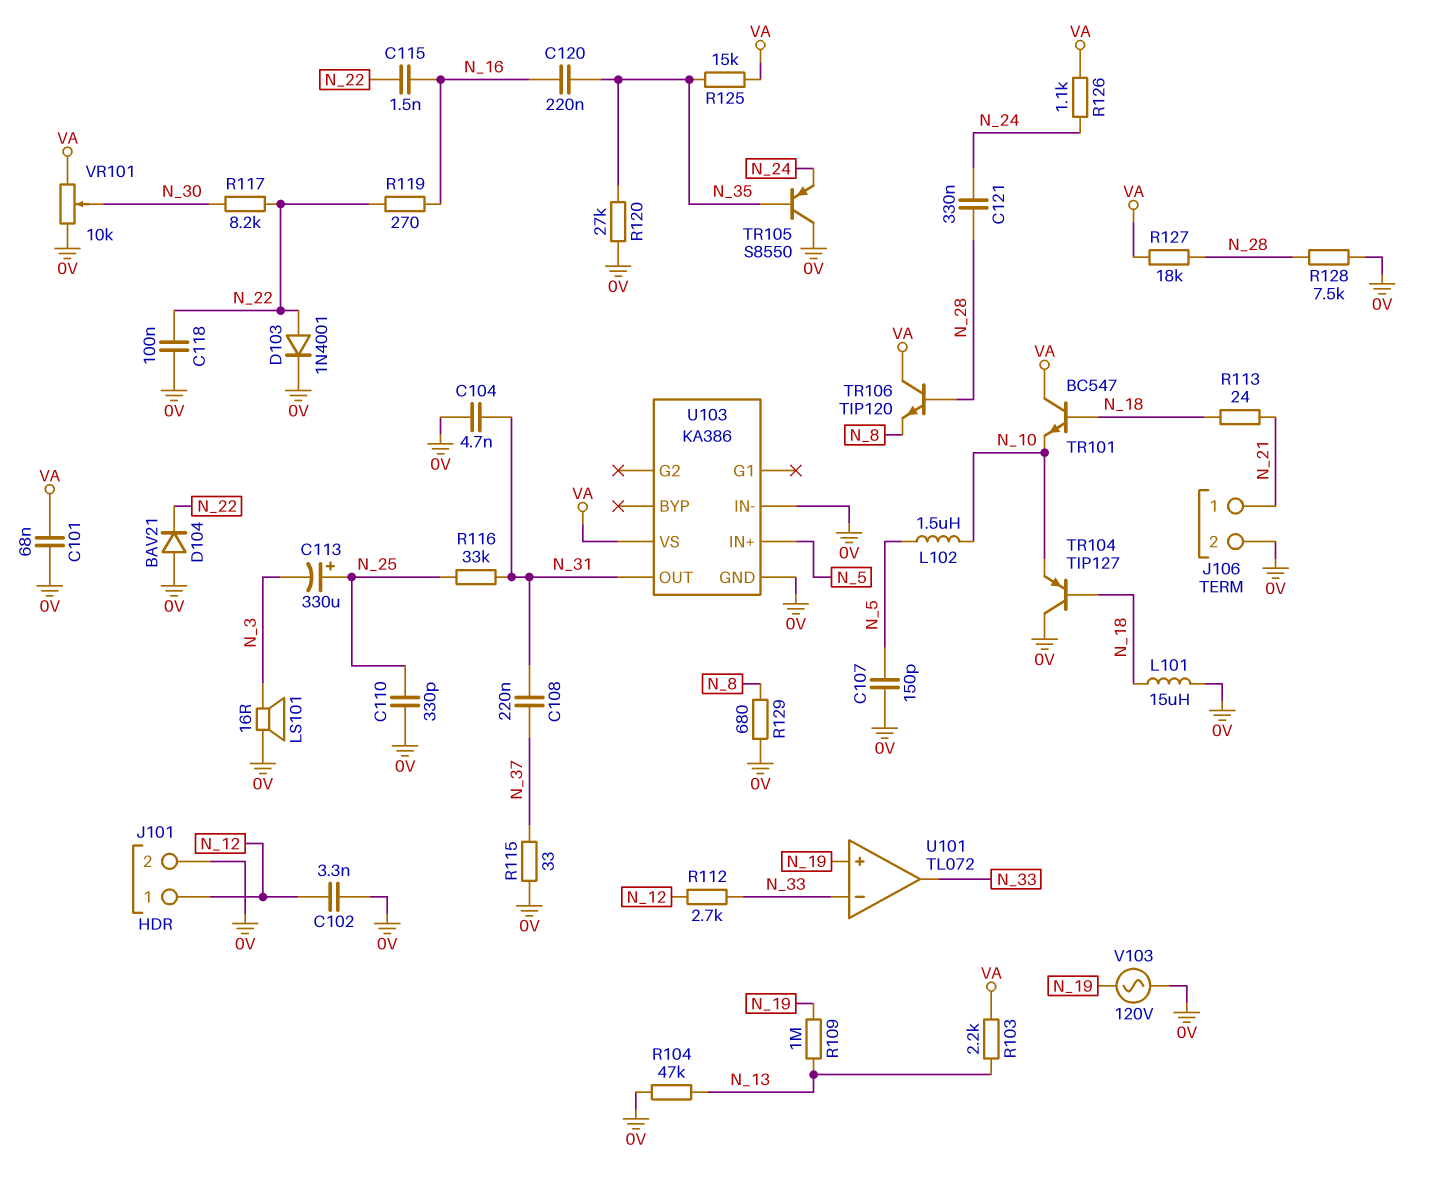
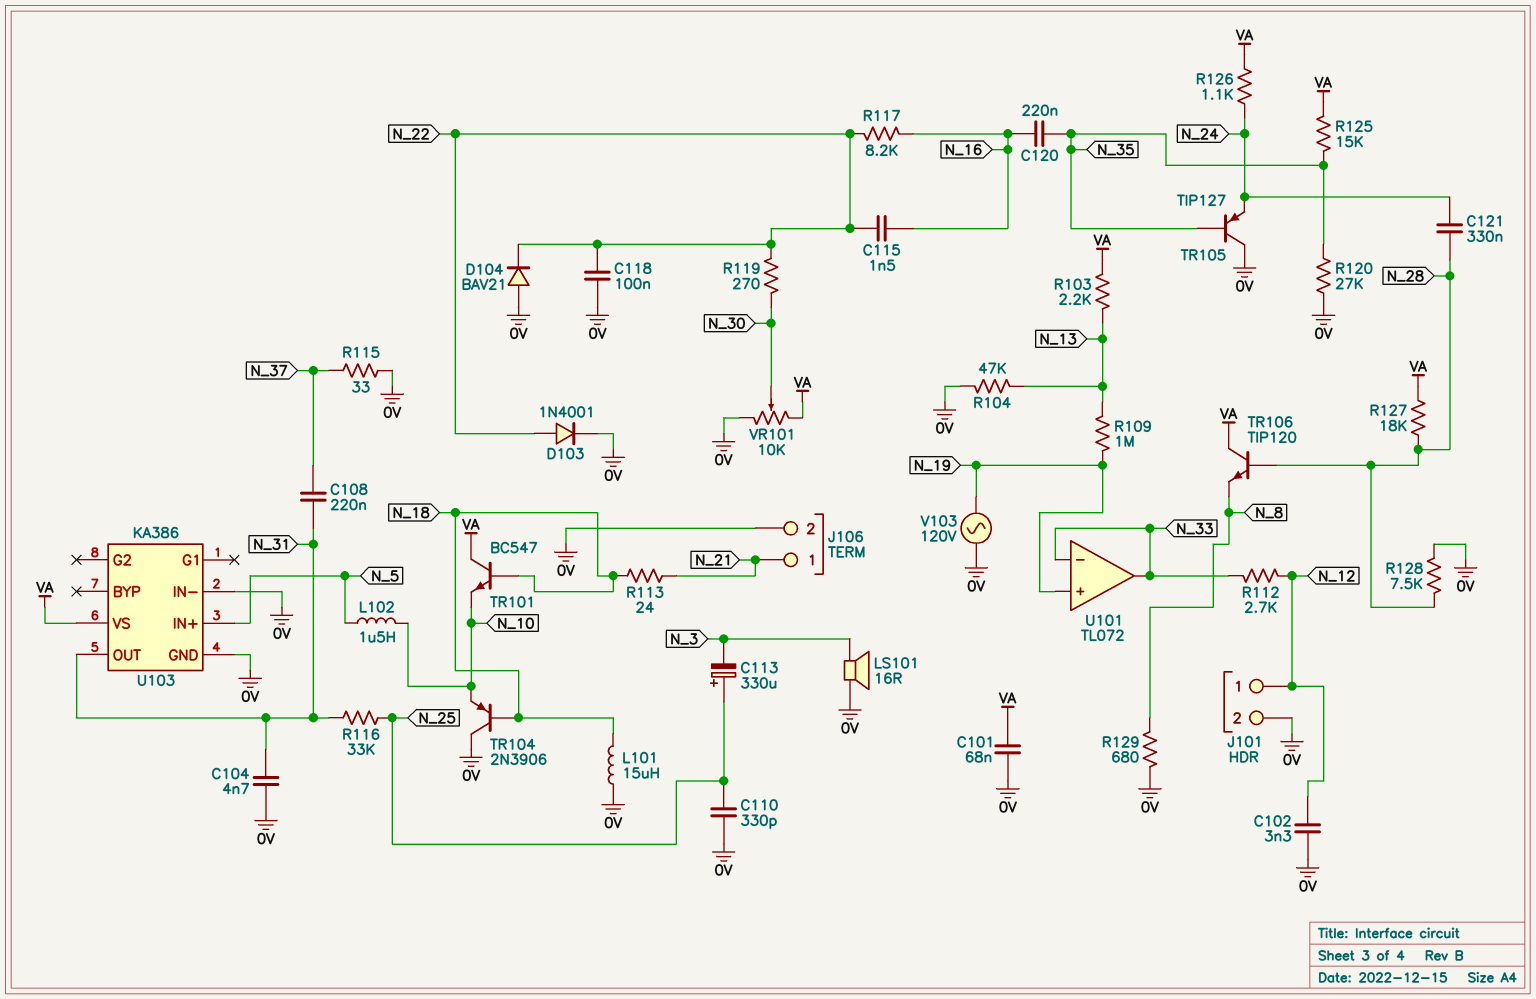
C107: 150pF (0V, N_5) -> none
R117: 8.2k (N_22, N_30) -> 8.2k (N_16, N_22)
R119: 270 (N_16, N_22) -> 270 (N_22, N_30)
TR104: PNP TIP127 (B N_18, C 0V, E N_10) -> PNP 2N3906 (B N_18, C 0V, E N_10)
TR105: PNP S8550 (B N_35, C 0V, E N_24) -> PNP TIP127 (B N_35, C 0V, E N_24)

